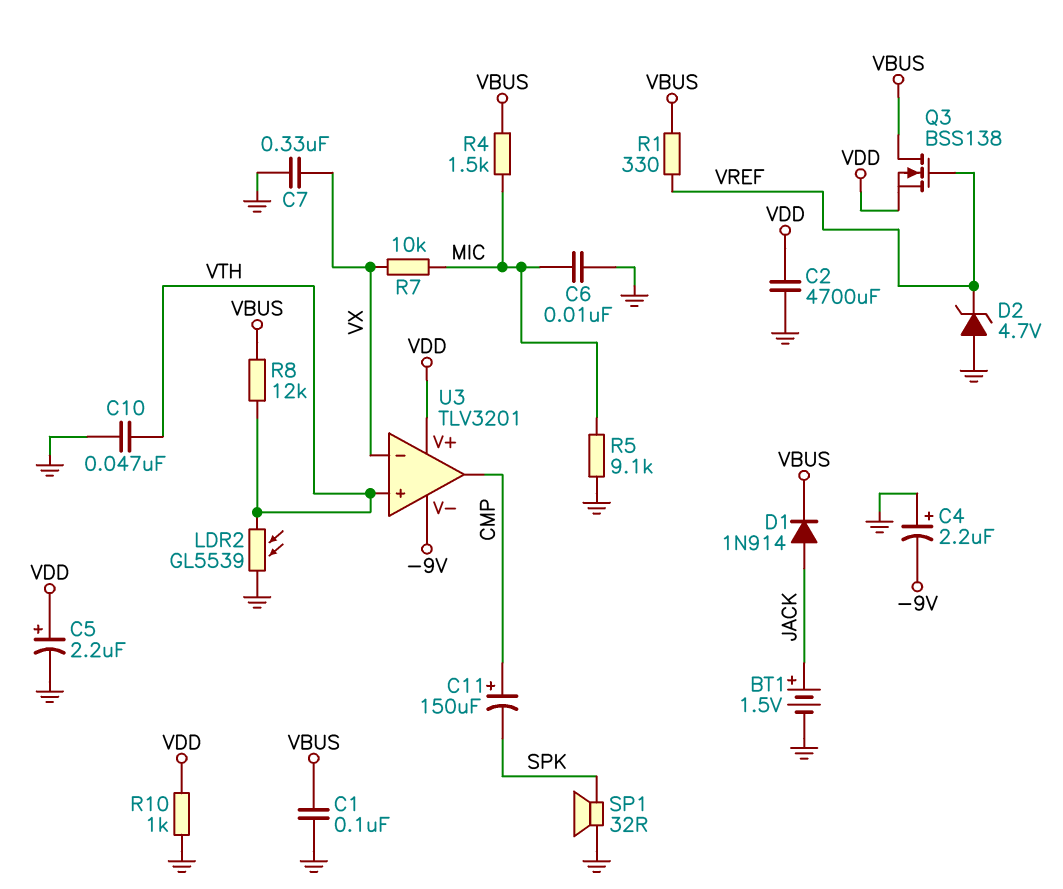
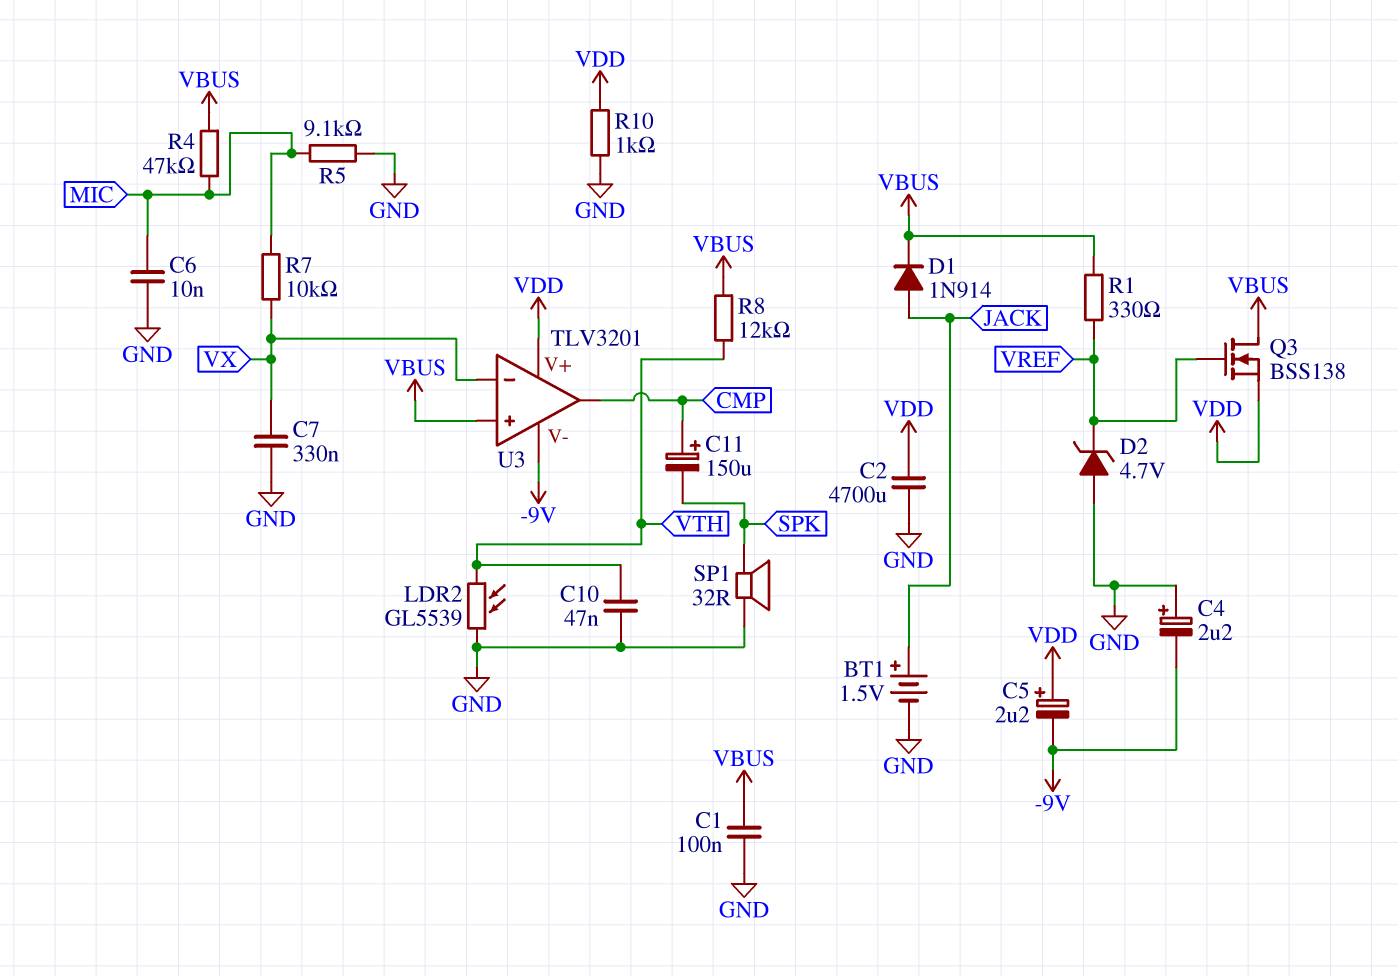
C5: 2.2uF (plus VDD, minus GND) -> 2.2uF (plus VDD, minus -9V)
R4: 1.5k (MIC, VBUS) -> 47k (MIC, VBUS)
U3 pin in+: VTH -> VBUS

